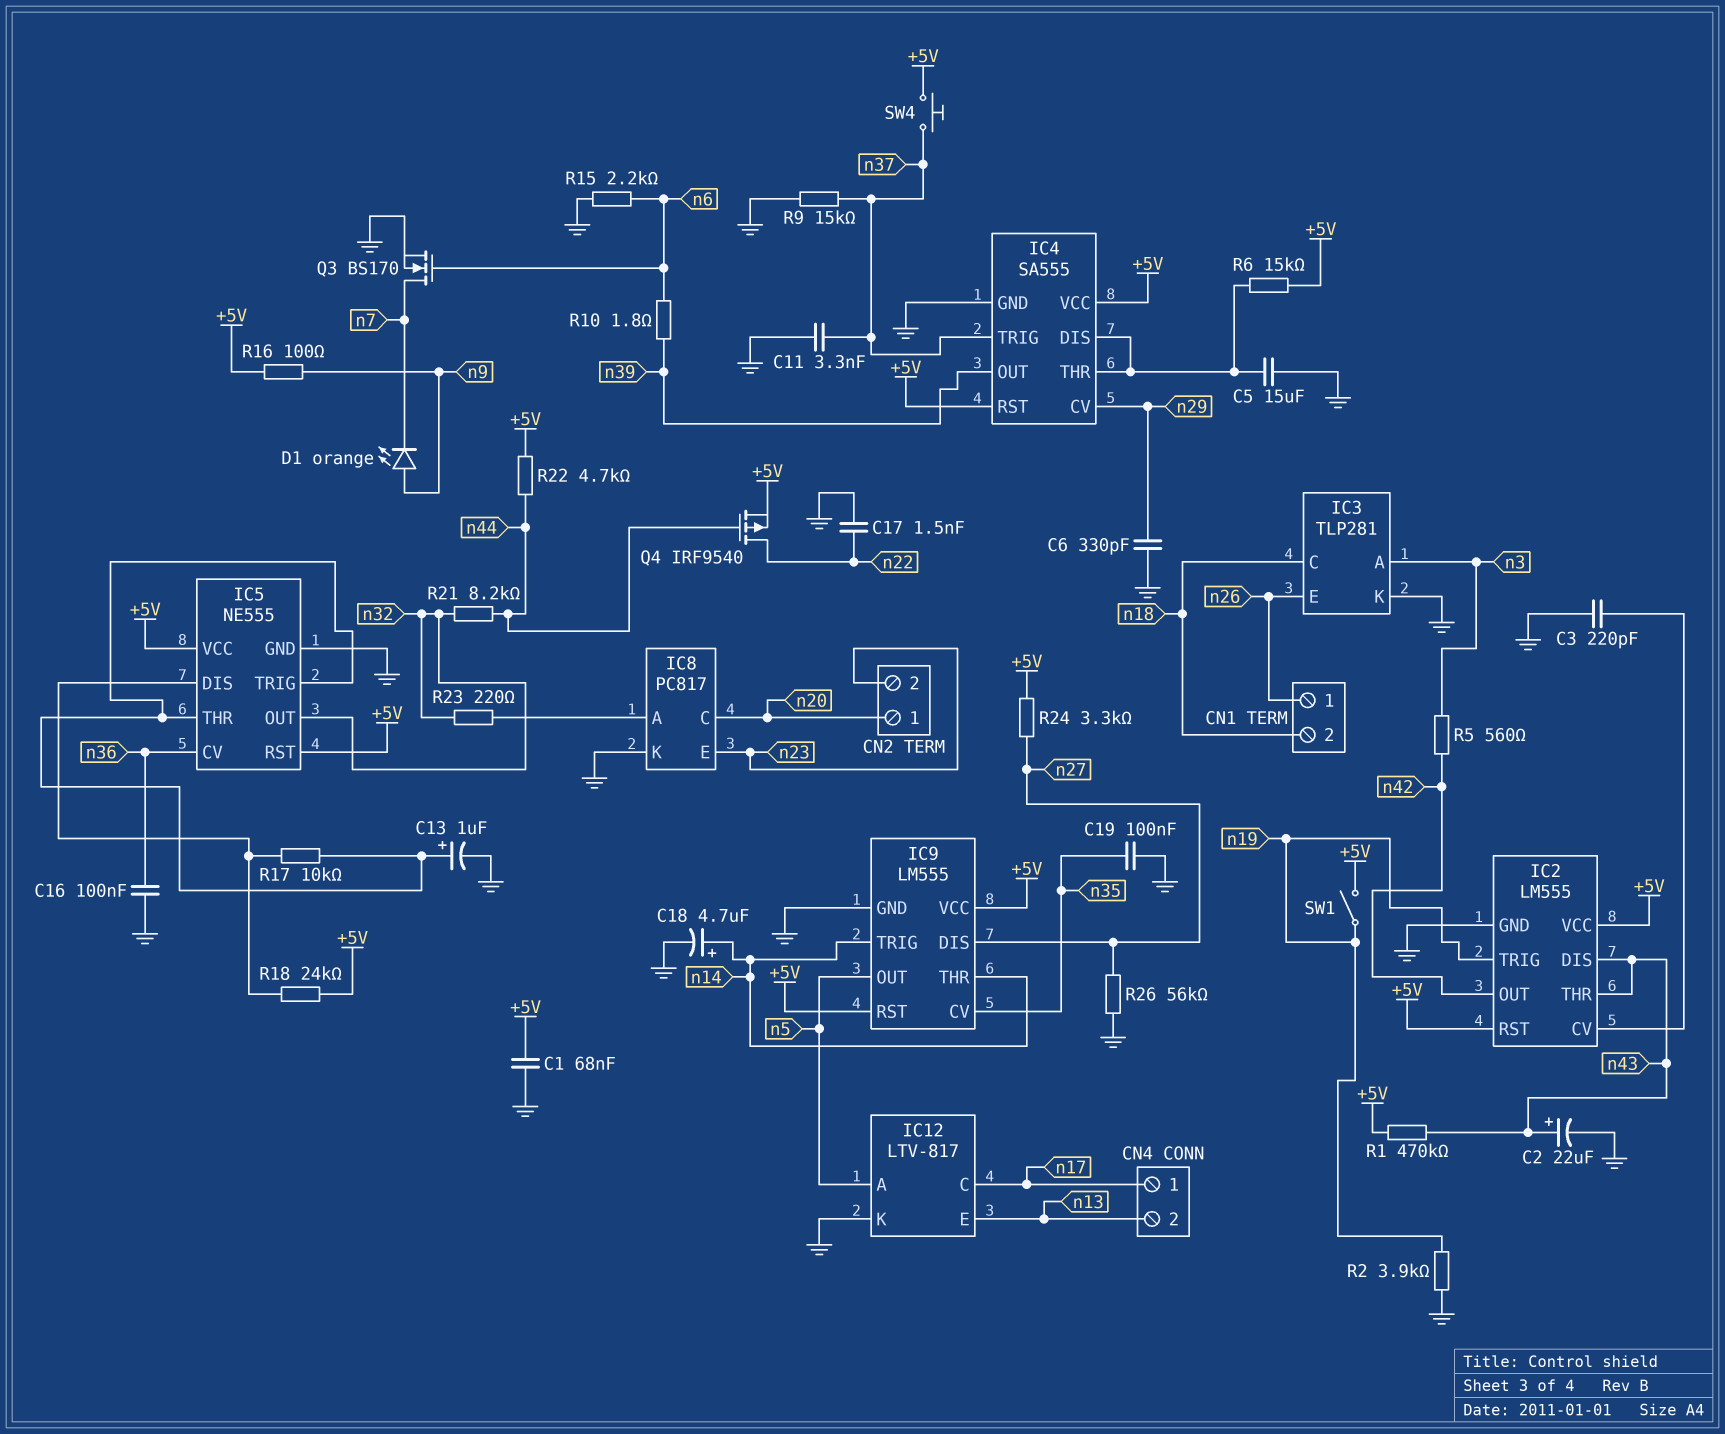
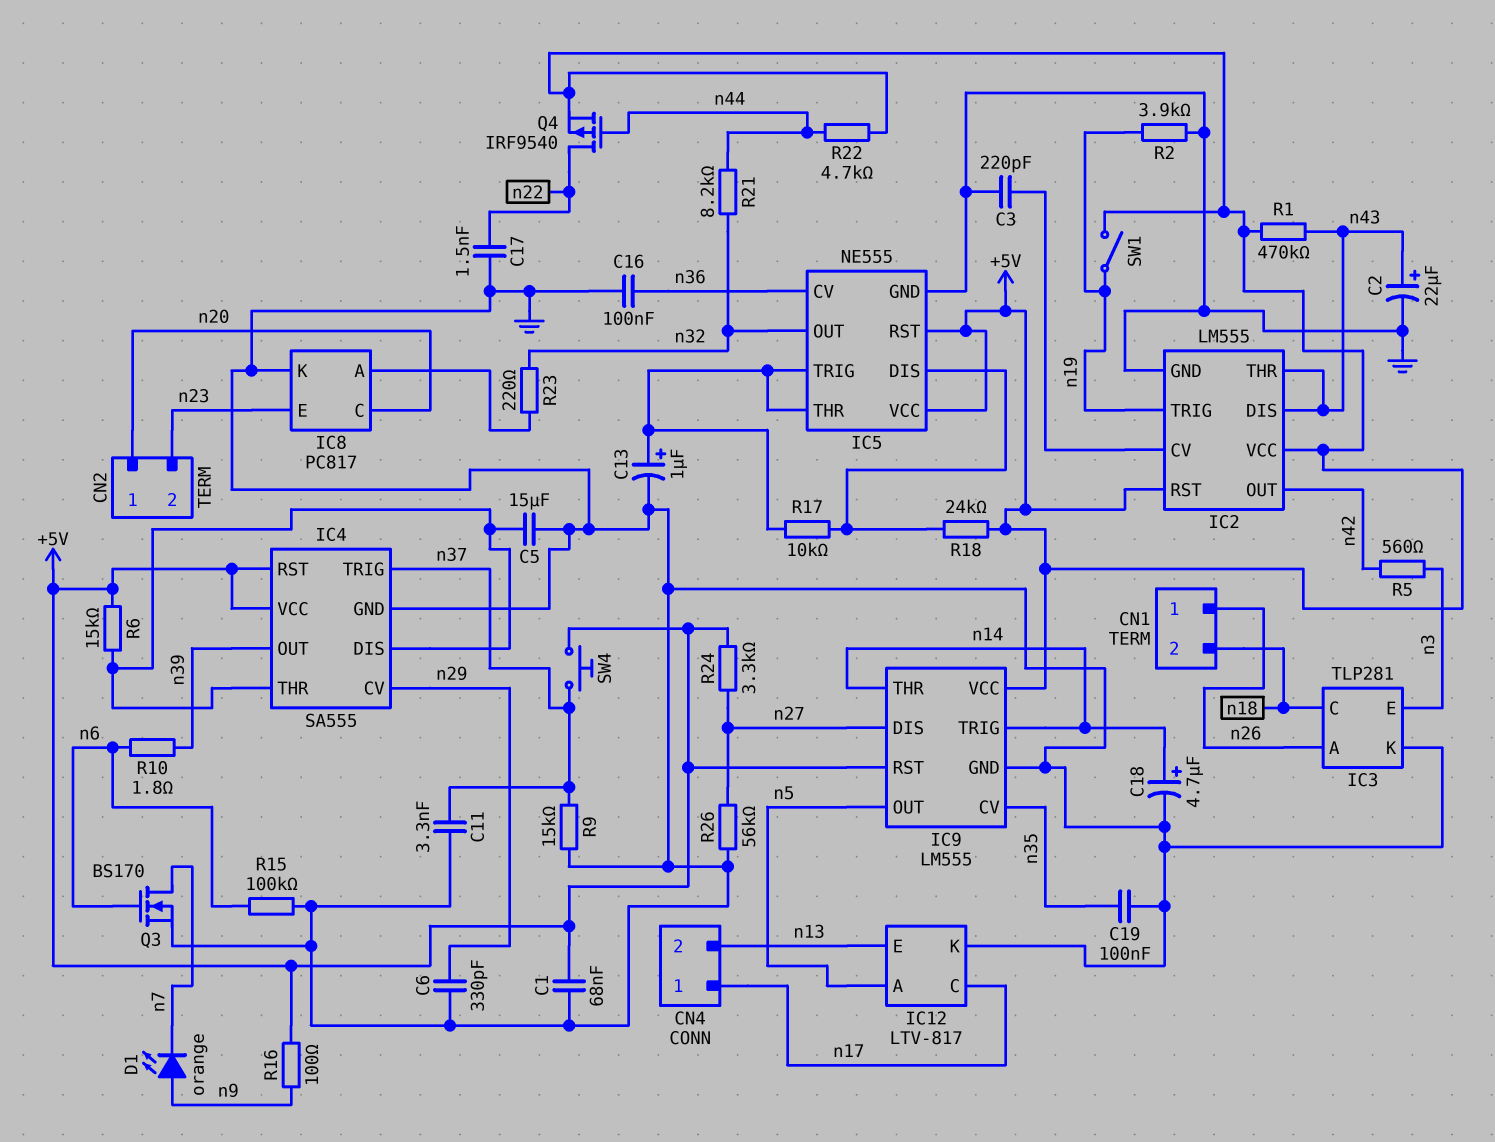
IC3 pin A: n3 -> n26
IC3 pin E: n26 -> n3
R15: 2.2k (GND, n6) -> 100k (GND, n6)

